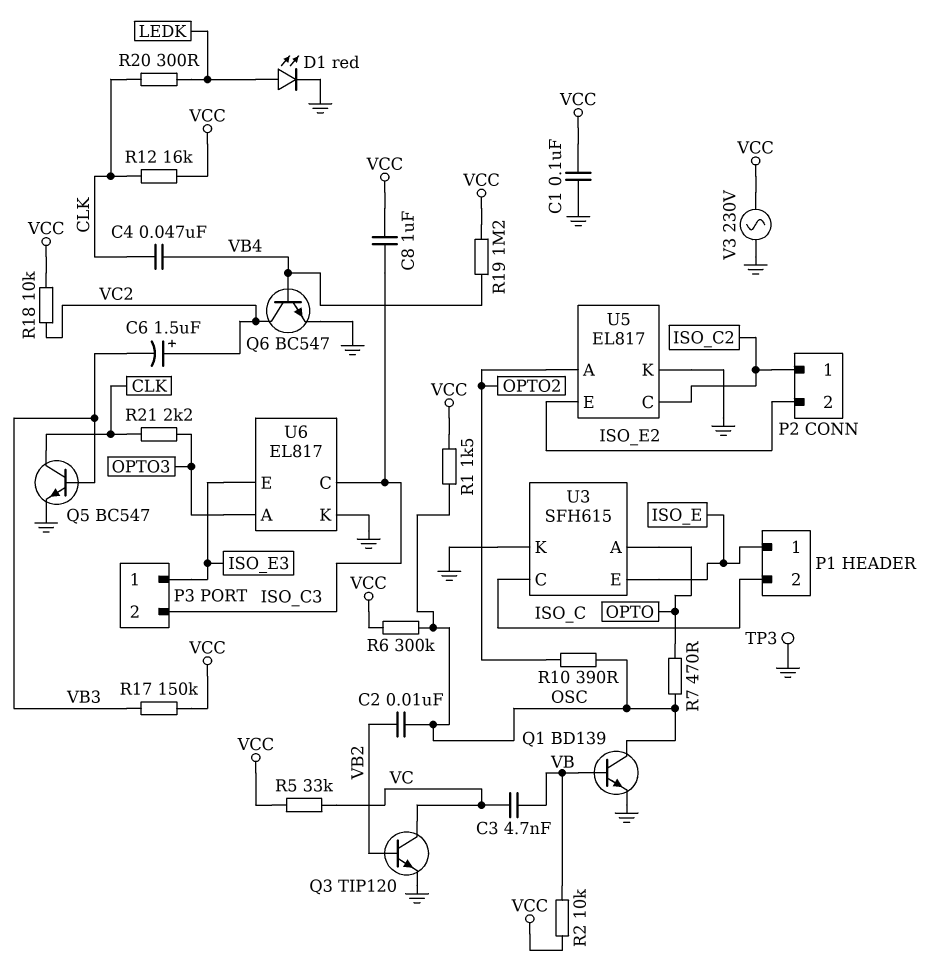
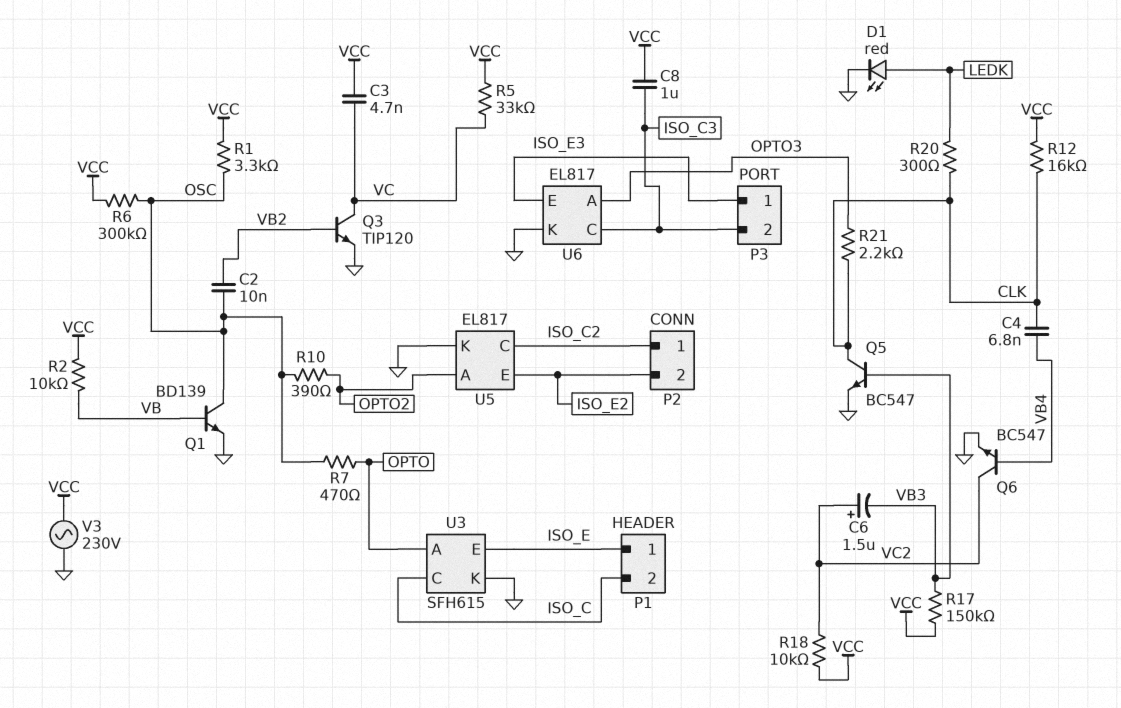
C1: 100nF (GND, VCC) -> none
C3: 4.7nF (VB, VC) -> 4.7nF (VC, VCC)
C4: 47nF (CLK, VB4) -> 6.8nF (CLK, VB4)
R1: 1.5k (OSC, VCC) -> 3.3k (OSC, VCC)
R19: 1.2M (VB4, VCC) -> none
TP3: test point (GND) -> none

